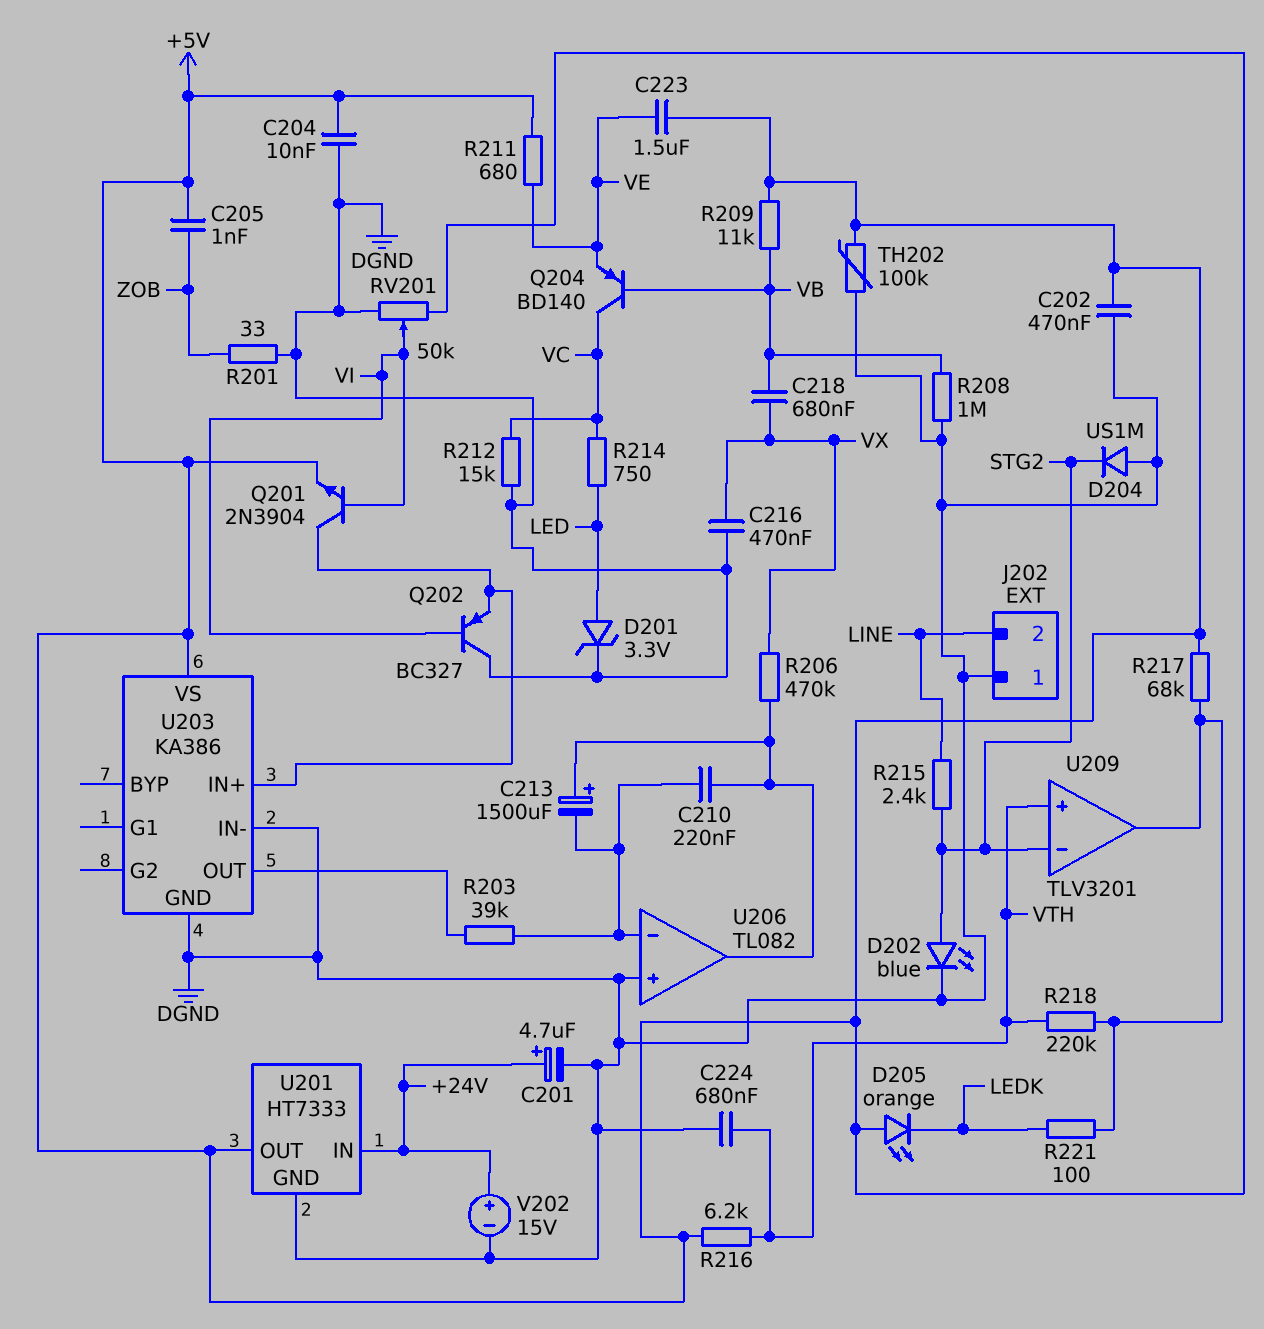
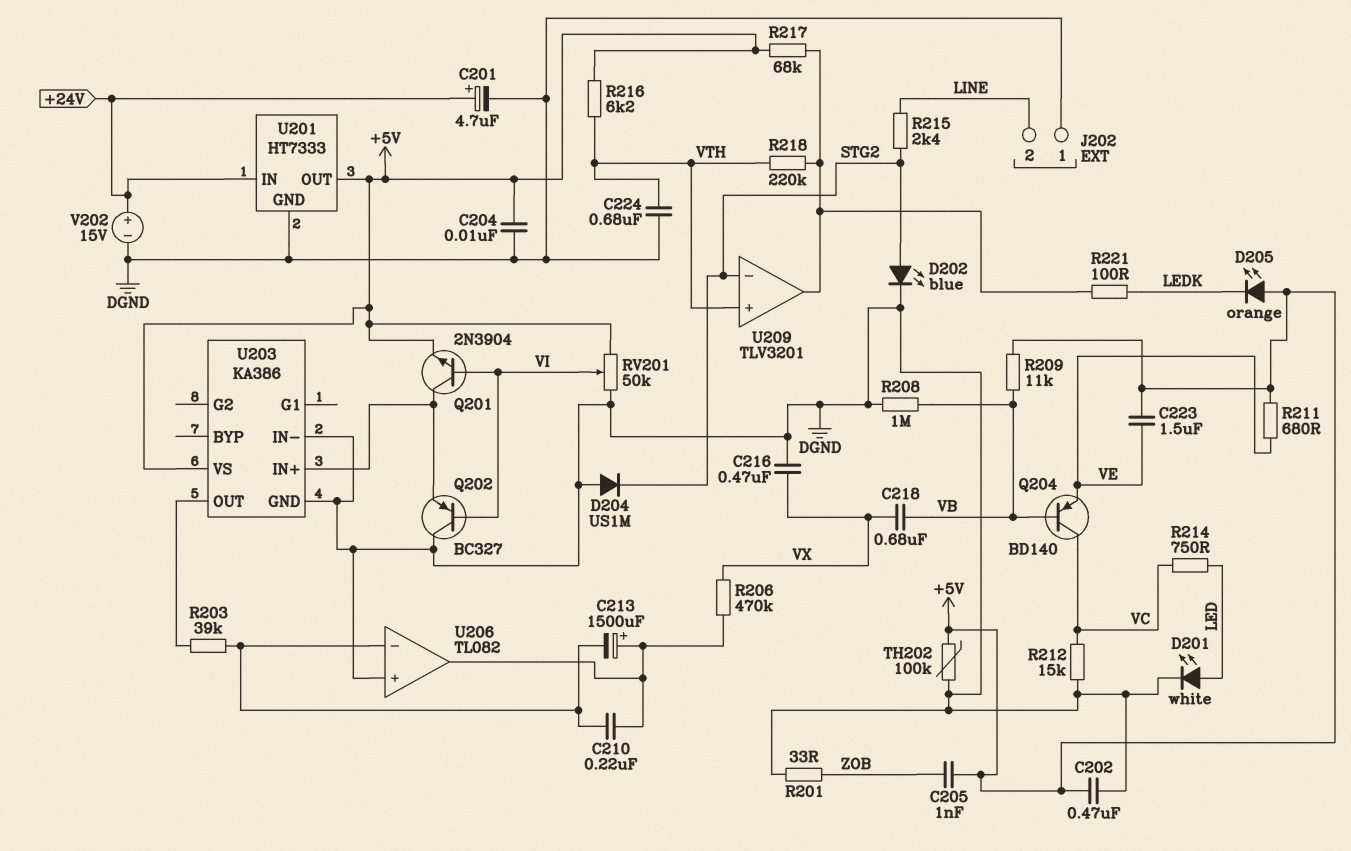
D201: zener 3.3V (A LED, K DGND) -> LED white (A LED, K DGND)

